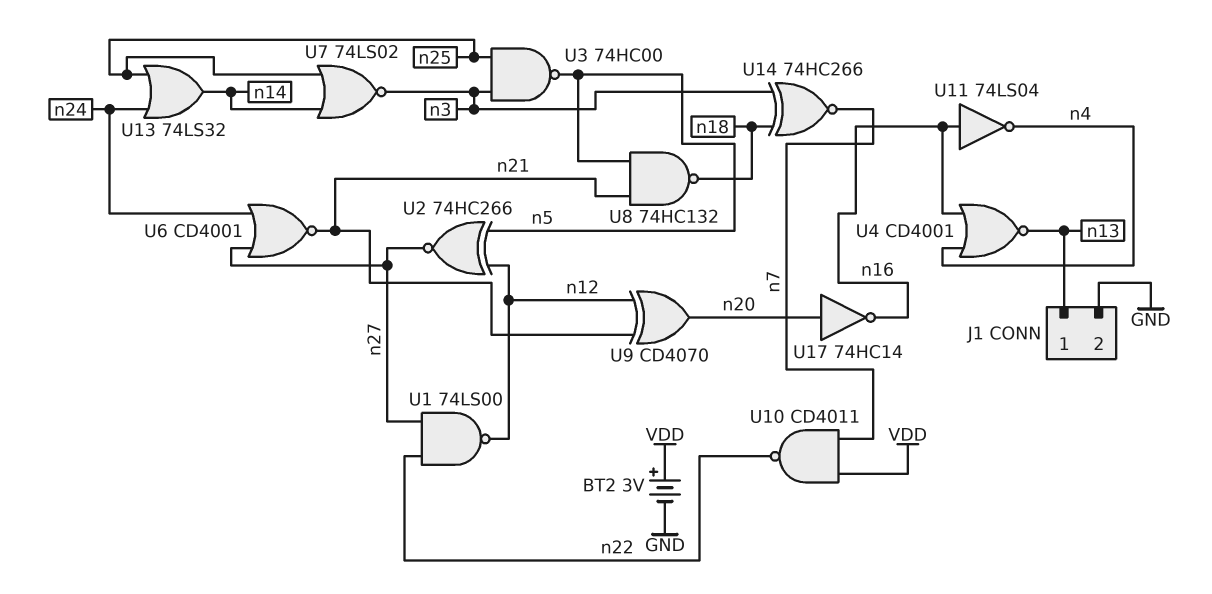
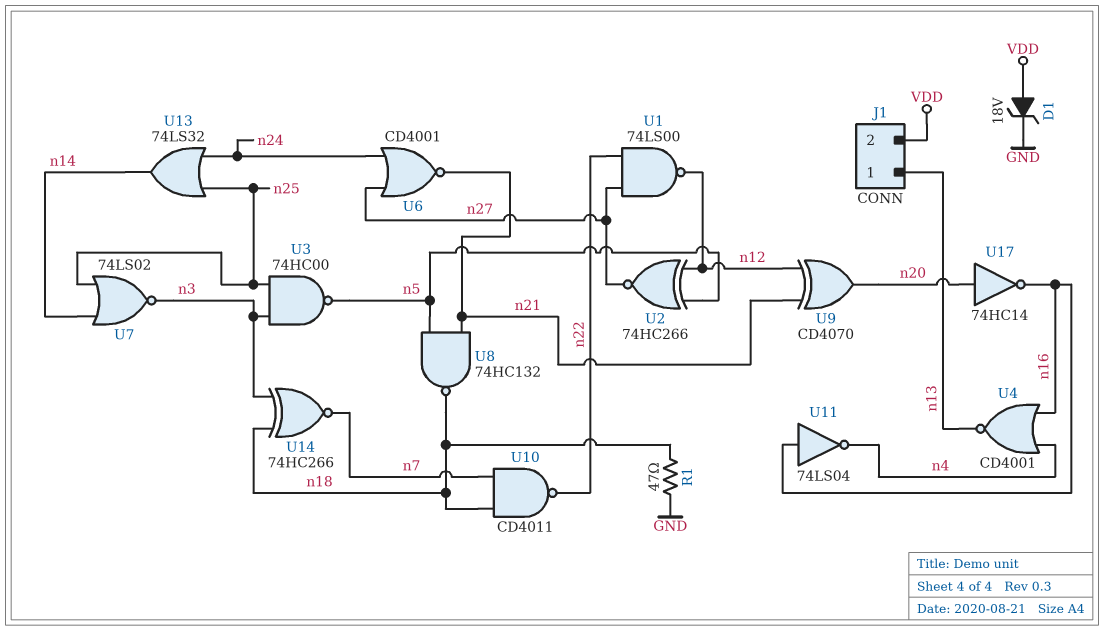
BT2: 3V (plus VDD, minus GND) -> none
D1: none -> zener 18V (A VDD, K GND)
J1 pin 2: GND -> VDD
R1: none -> 47 (GND, n18)
U10: NAND CD4011 (in VDD, in n7, out n22) -> NAND CD4011 (in n7, in n18, out n22)

